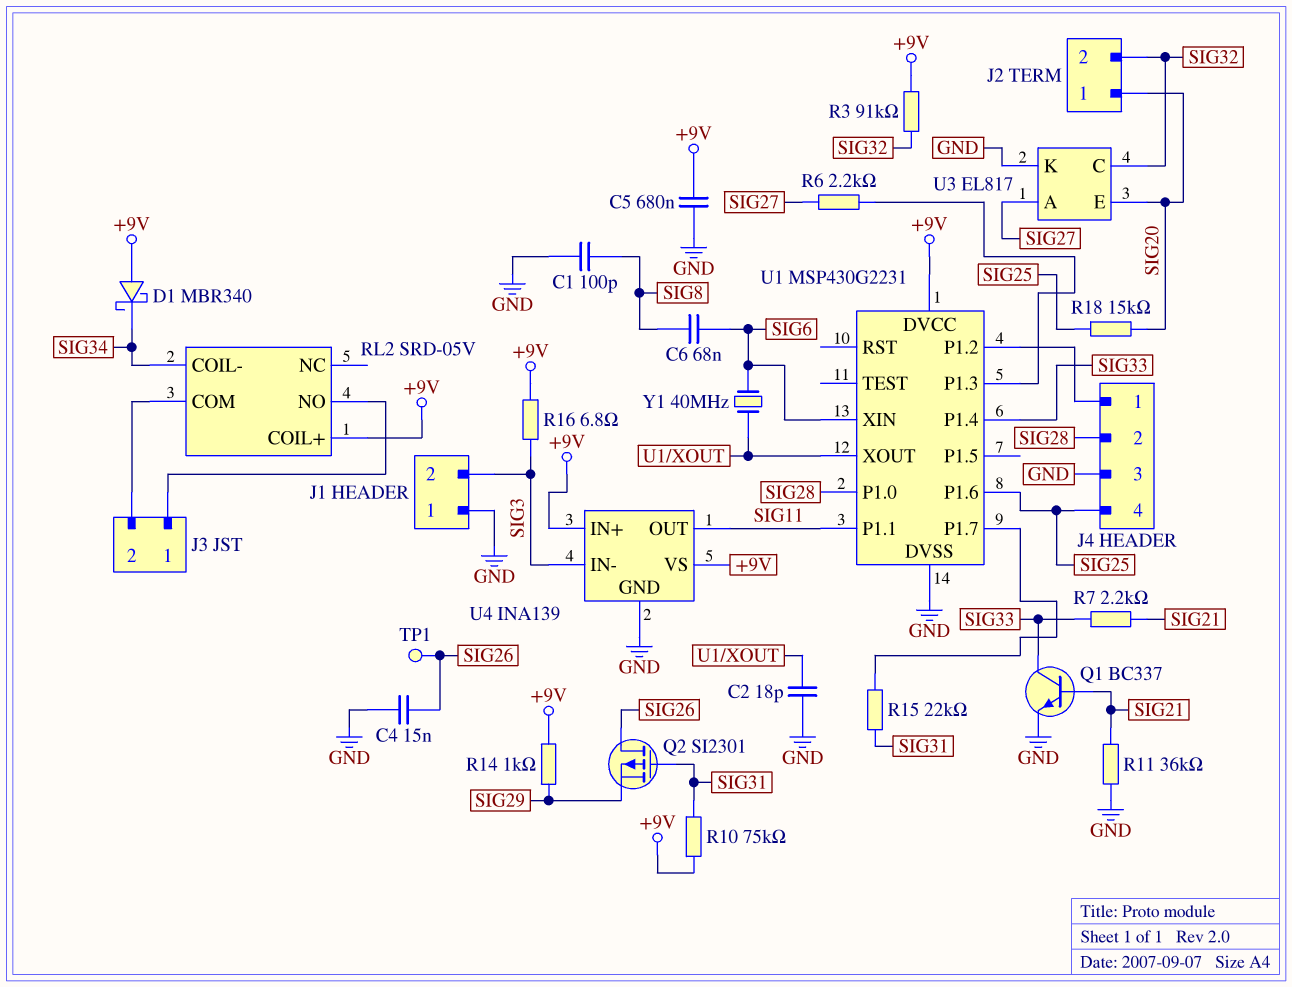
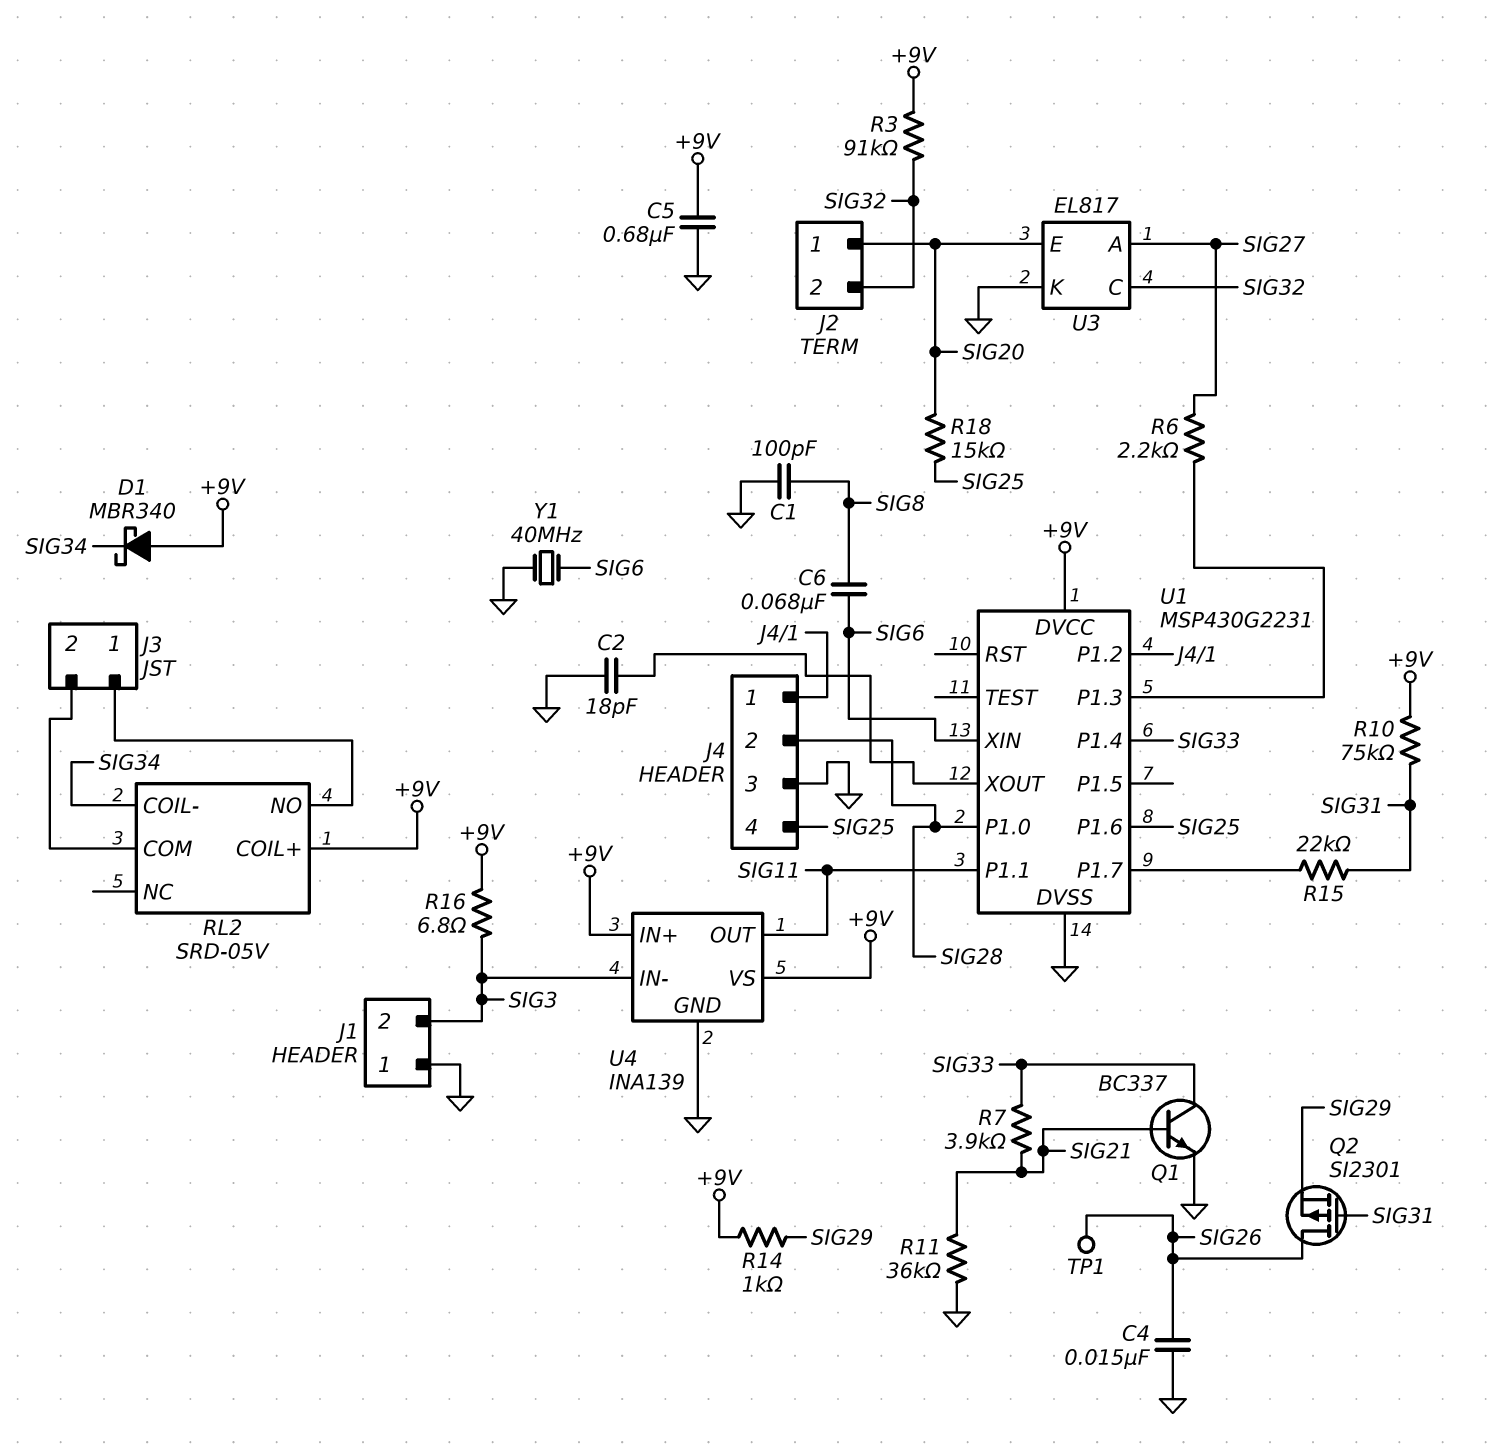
R7: 2.2k (SIG21, SIG33) -> 3.9k (SIG21, SIG33)
Y1: 40MHz (SIG6, U1/XOUT) -> 40MHz (GND, SIG6)

